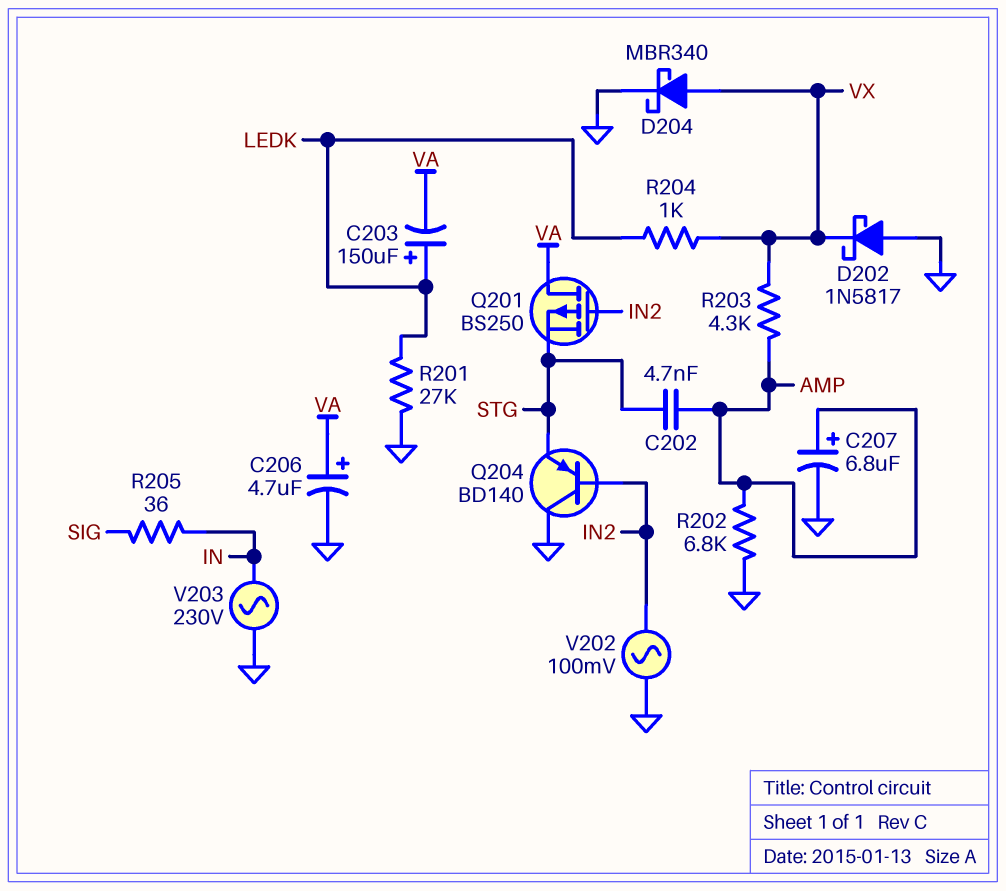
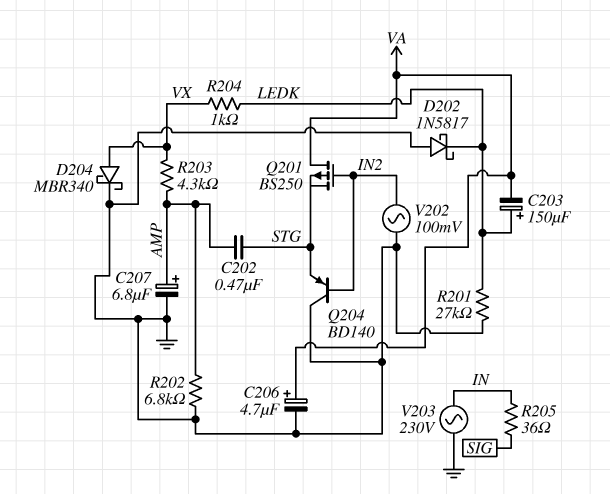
C202: 4.7nF (AMP, STG) -> 470nF (AMP, STG)
D202: schottky 1N5817 (A GND, K VX) -> schottky 1N5817 (A GND, K LEDK)

